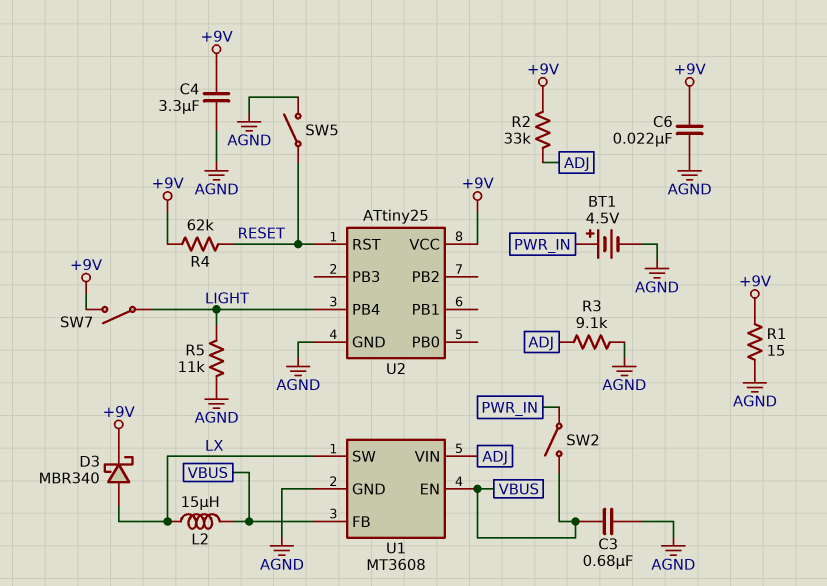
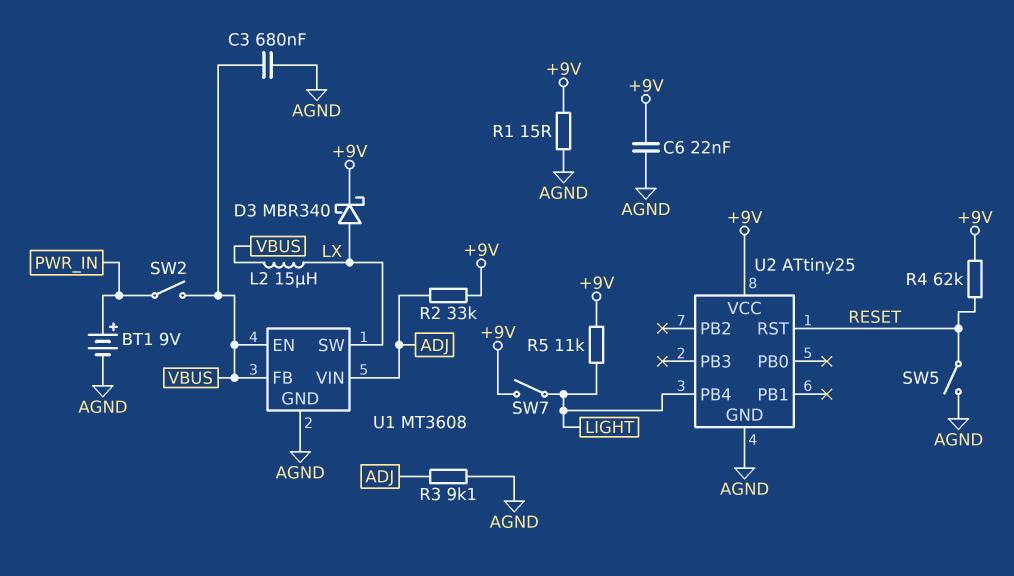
BT1: 4.5V (plus PWR_IN, minus AGND) -> 9V (plus PWR_IN, minus AGND)
C4: 3.3uF (+9V, AGND) -> none
R5: 11k (AGND, LIGHT) -> 11k (+9V, LIGHT)

